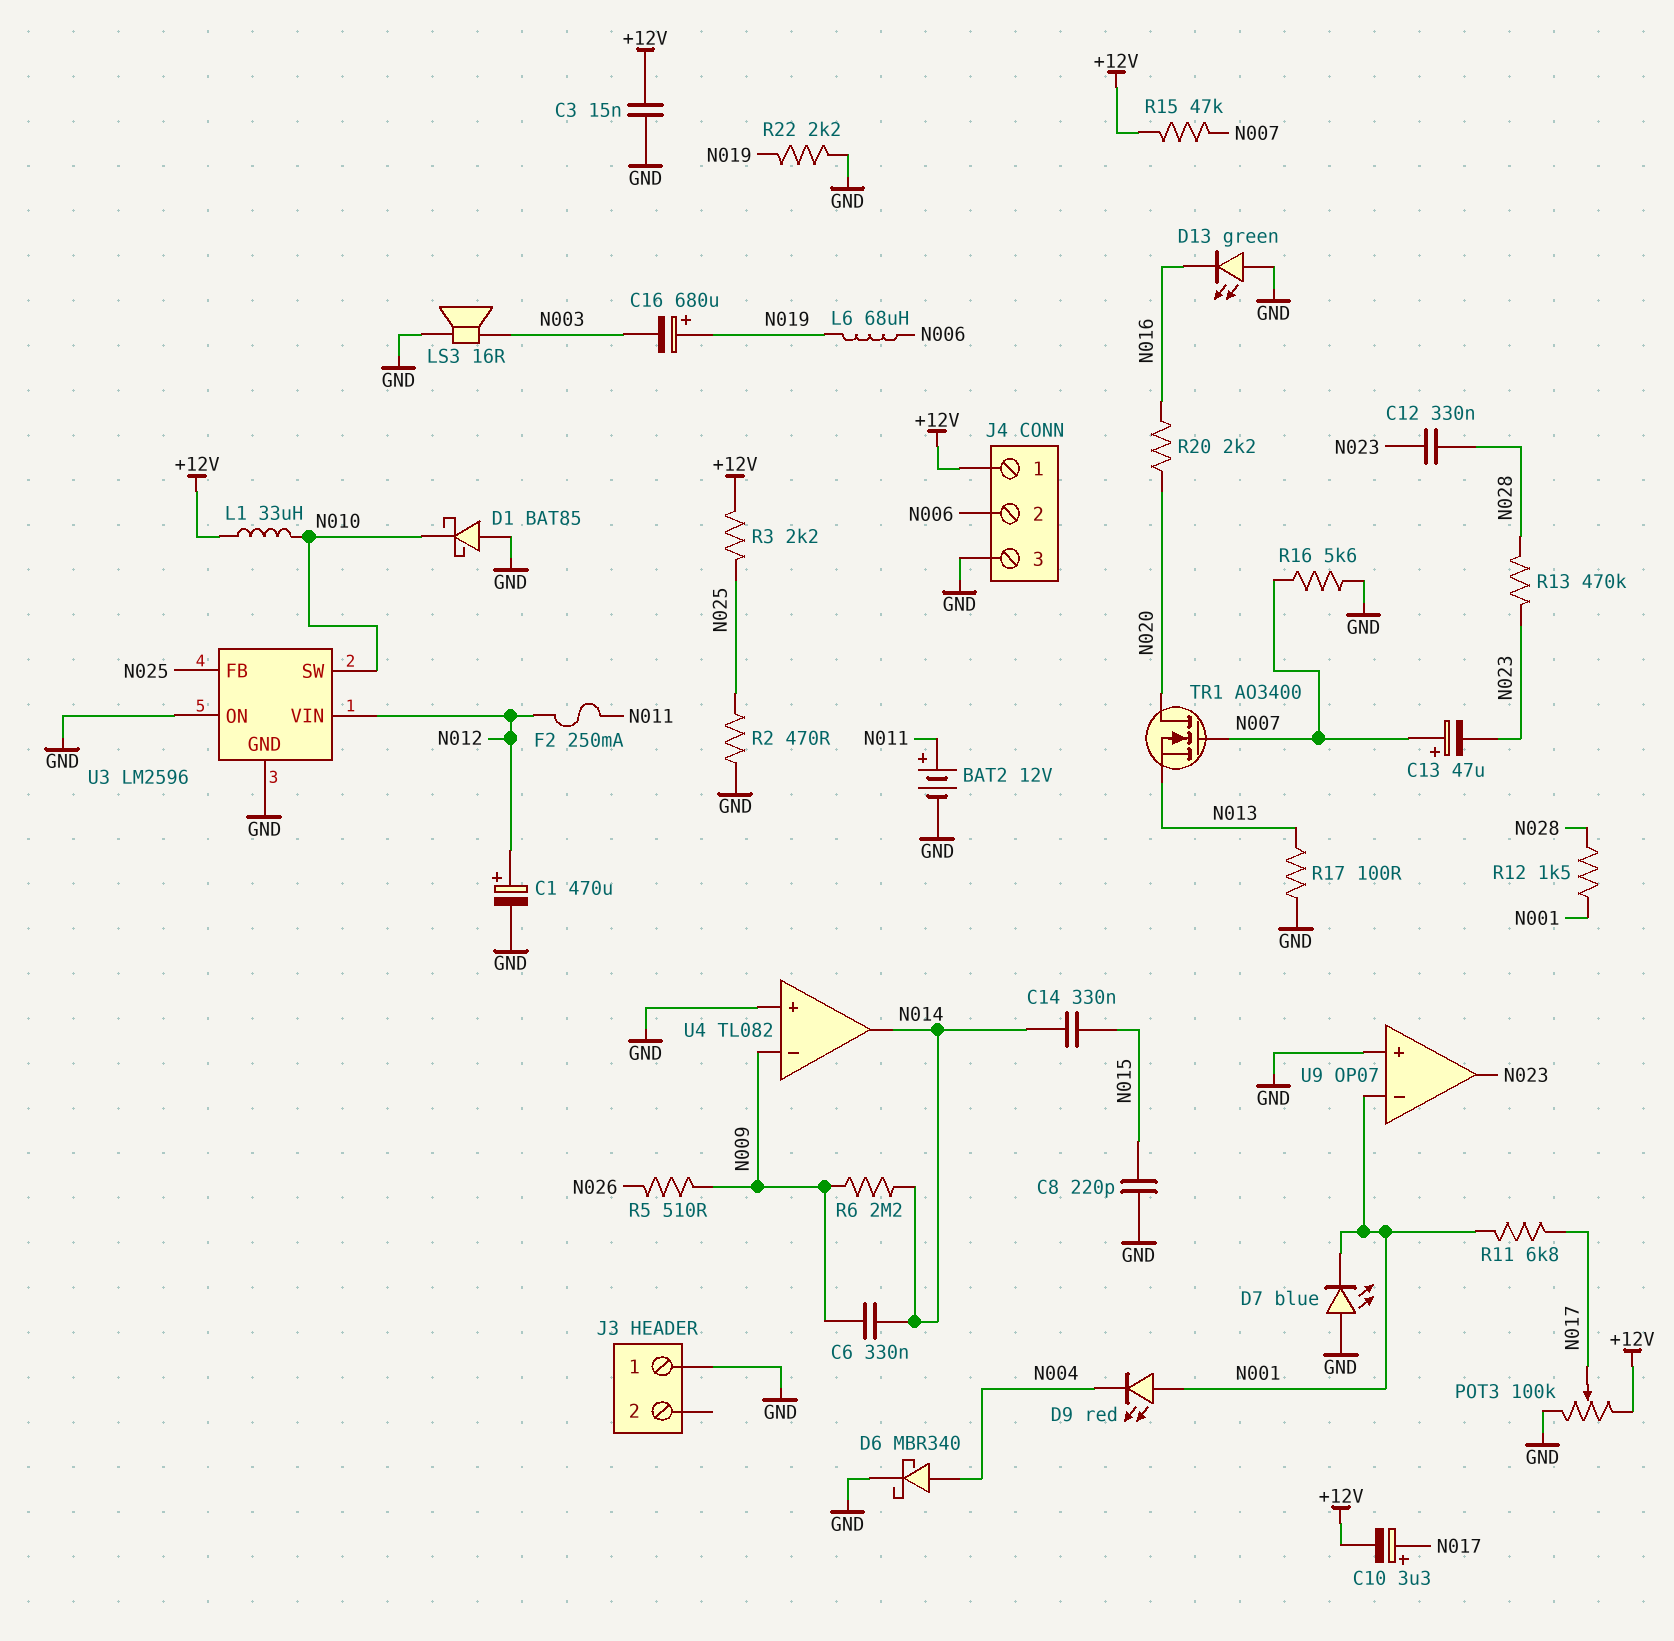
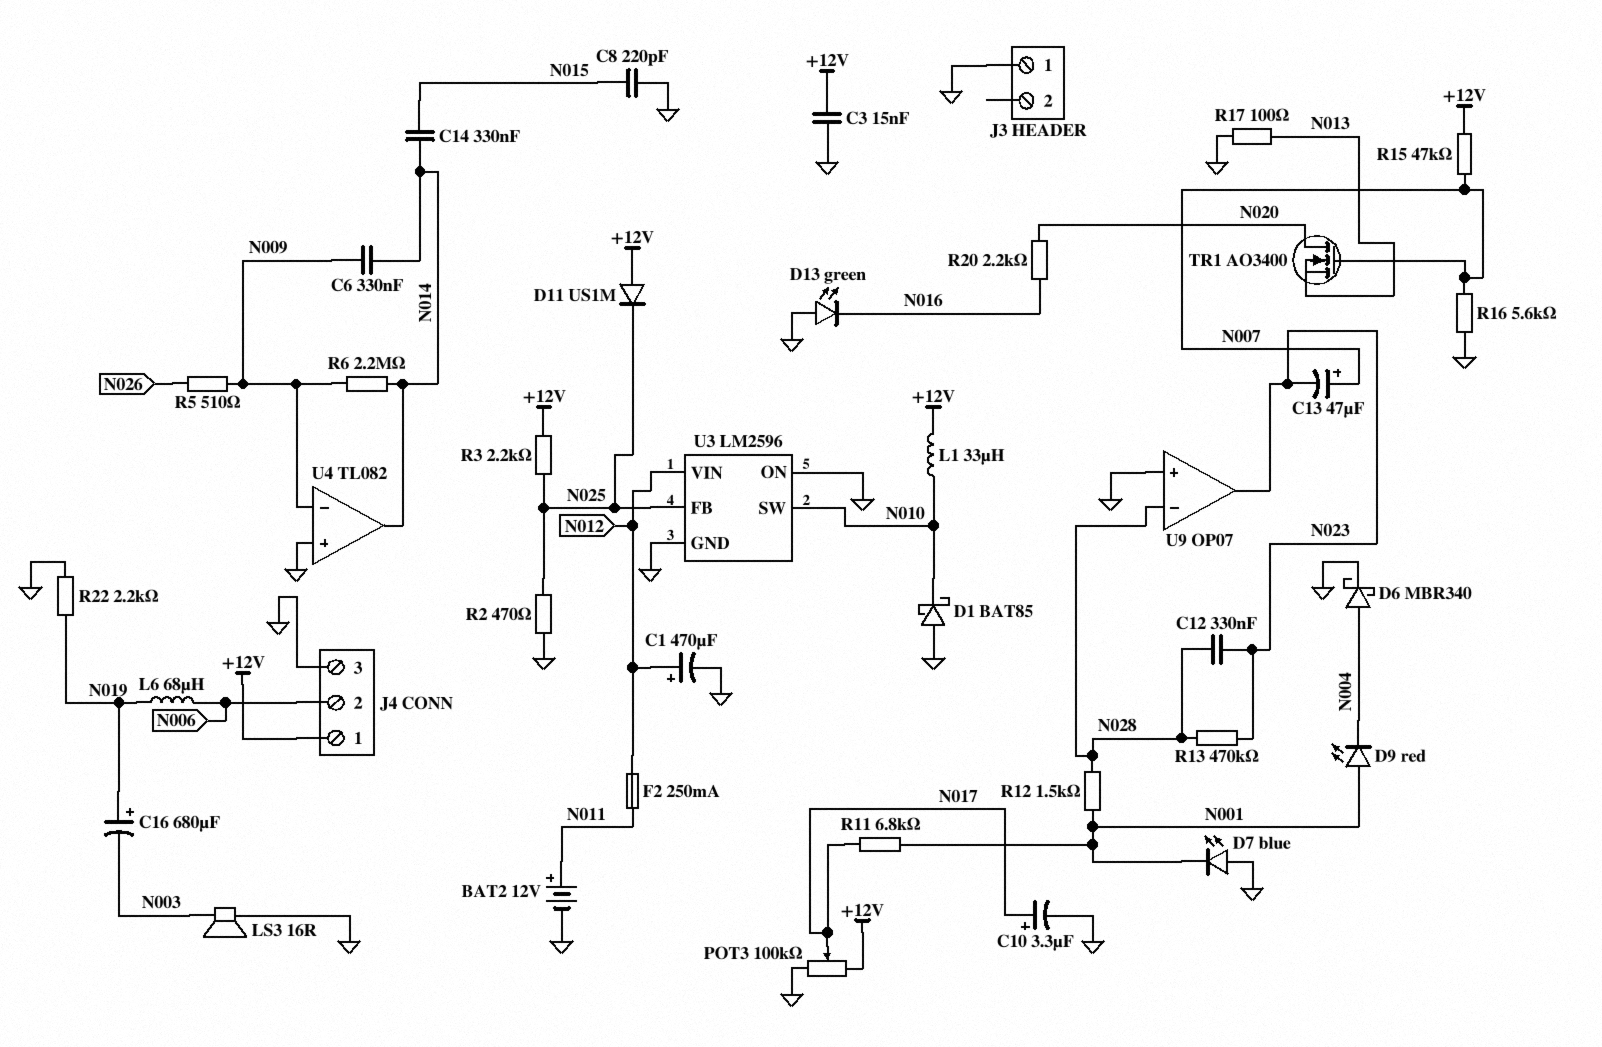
C10: 3.3uF (plus N017, minus +12V) -> 3.3uF (plus N017, minus GND)
D11: none -> diode US1M (A +12V, K N025)
U9 pin in-: N001 -> N028

